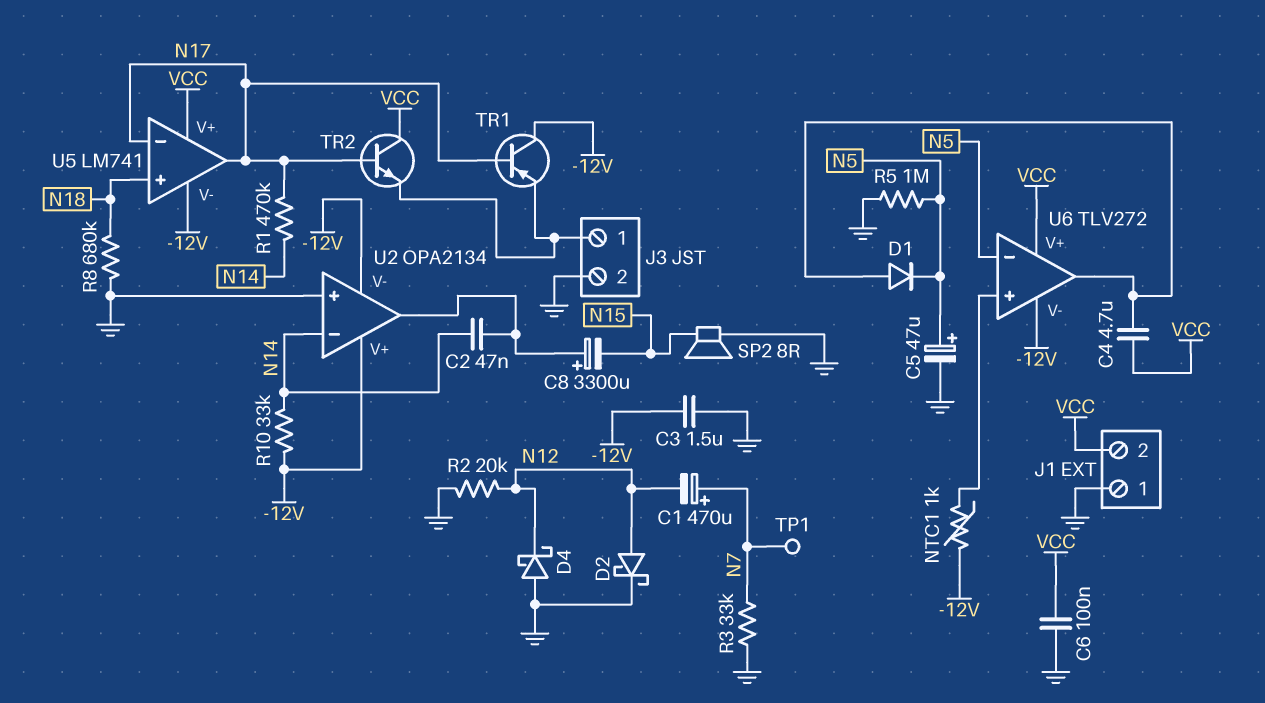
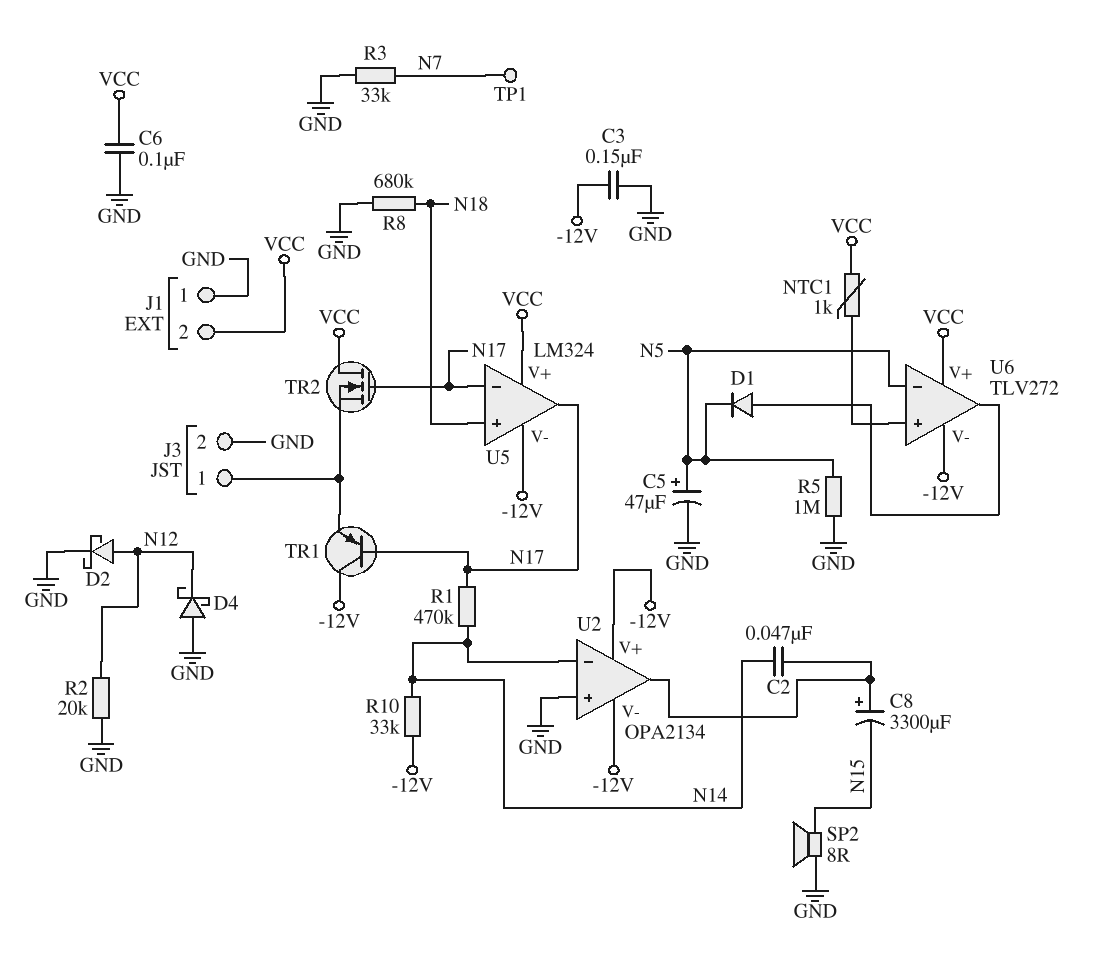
C1: 470uF (plus N7, minus N12) -> none
C3: 1.5uF (-12V, GND) -> 150nF (-12V, GND)
C4: 4.7uF (U6/out, VCC) -> none
NTC1: 1k (-12V, U6/in+) -> 1k (U6/in+, VCC)
TR2: NPN (B N17, C VCC, E J3/1) -> NMOS (G N17, D VCC, S J3/1)
U5: LM741 -> LM324

